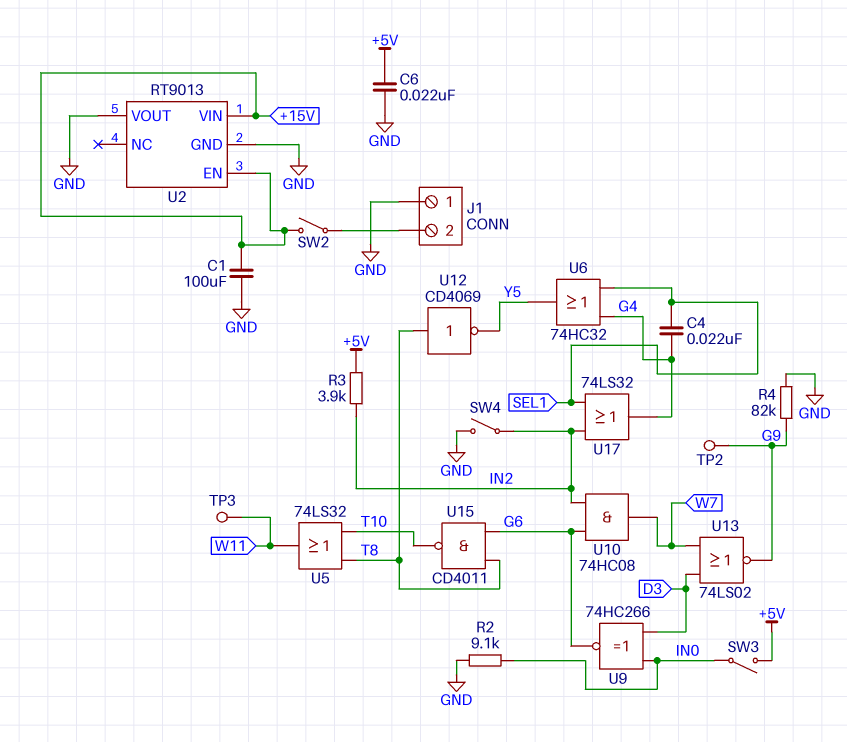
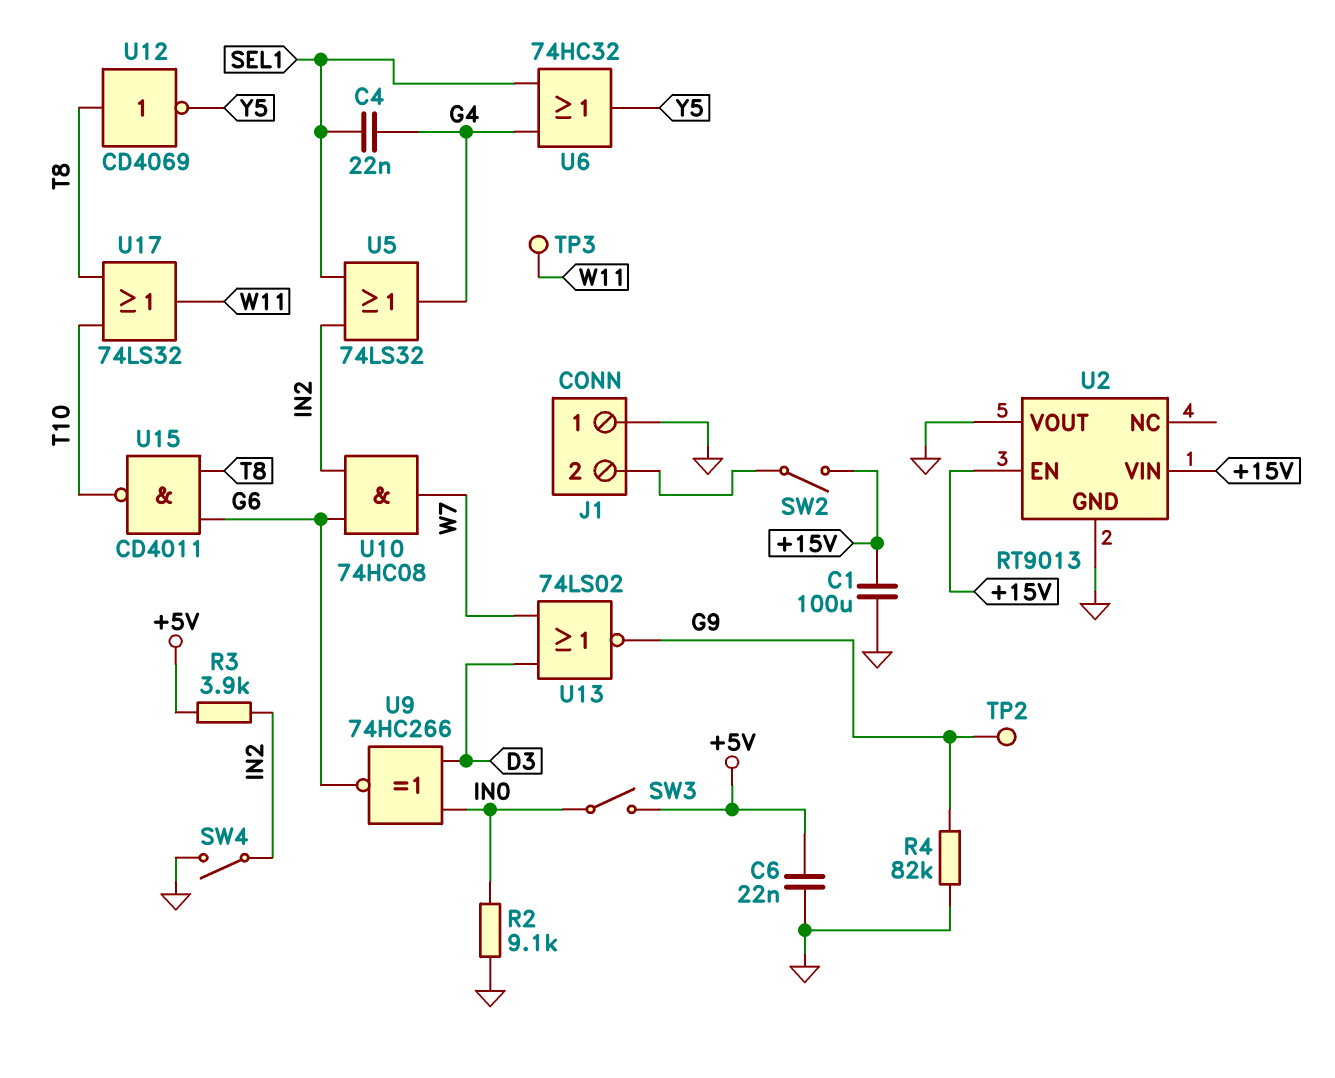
U5: OR 74LS32 (in T8, in T10, out W11) -> OR 74LS32 (in IN2, in SEL1, out G4)
U17: OR 74LS32 (in IN2, in SEL1, out G4) -> OR 74LS32 (in T8, in T10, out W11)

